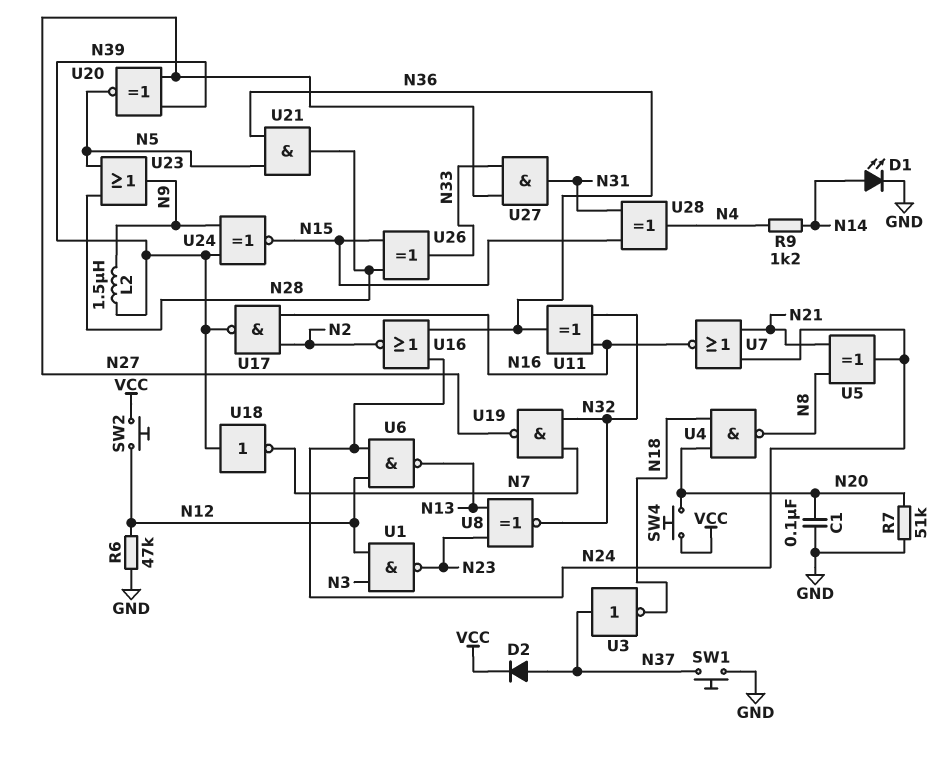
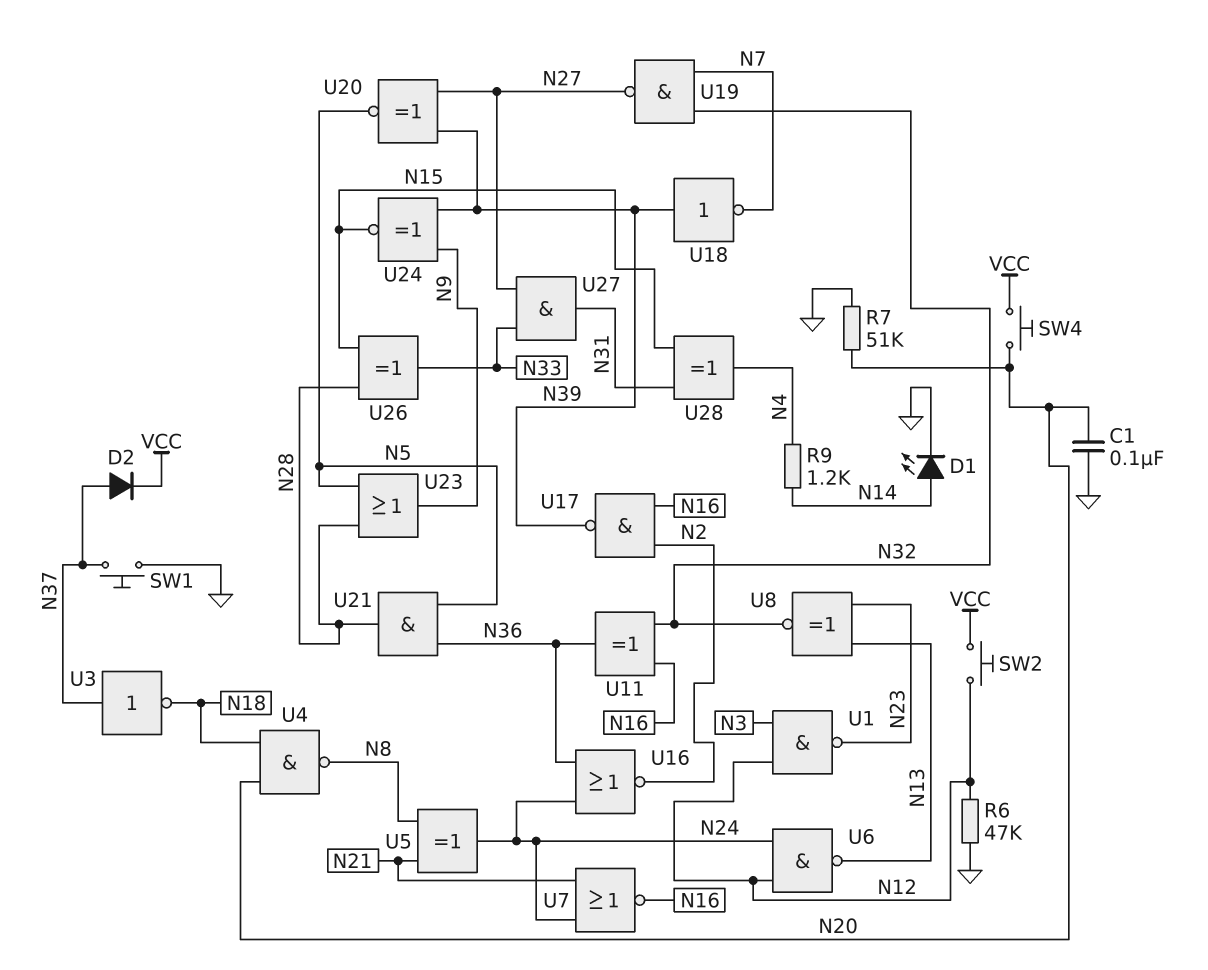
L2: 1.5uH (N9, N39) -> none

